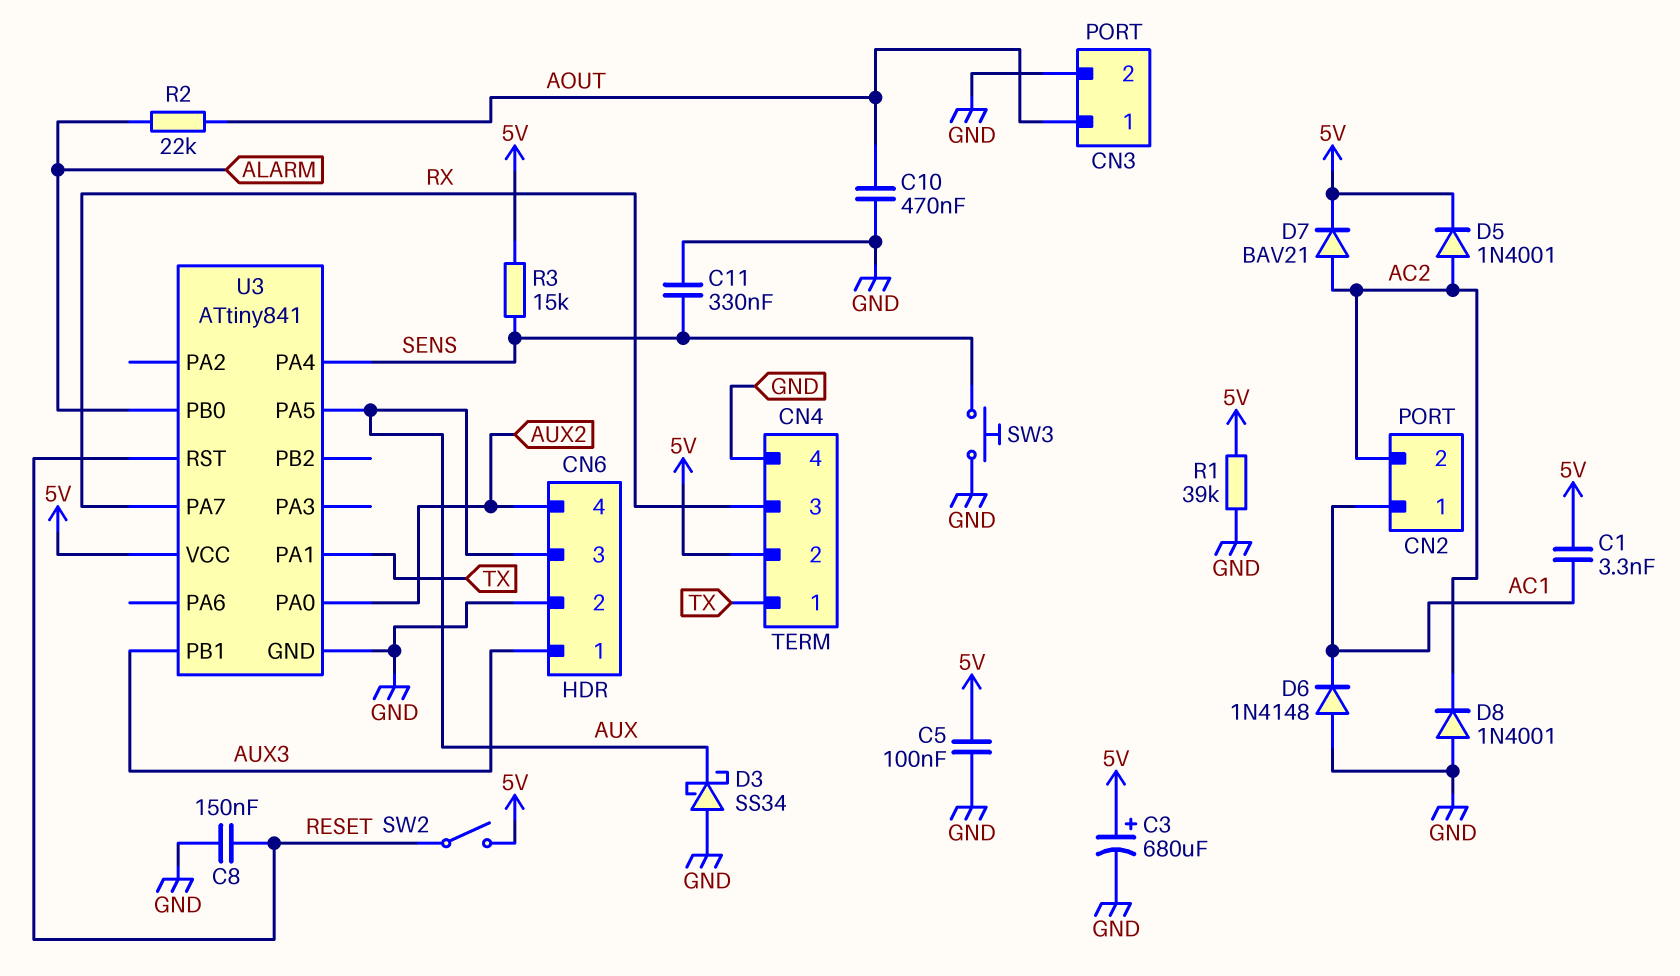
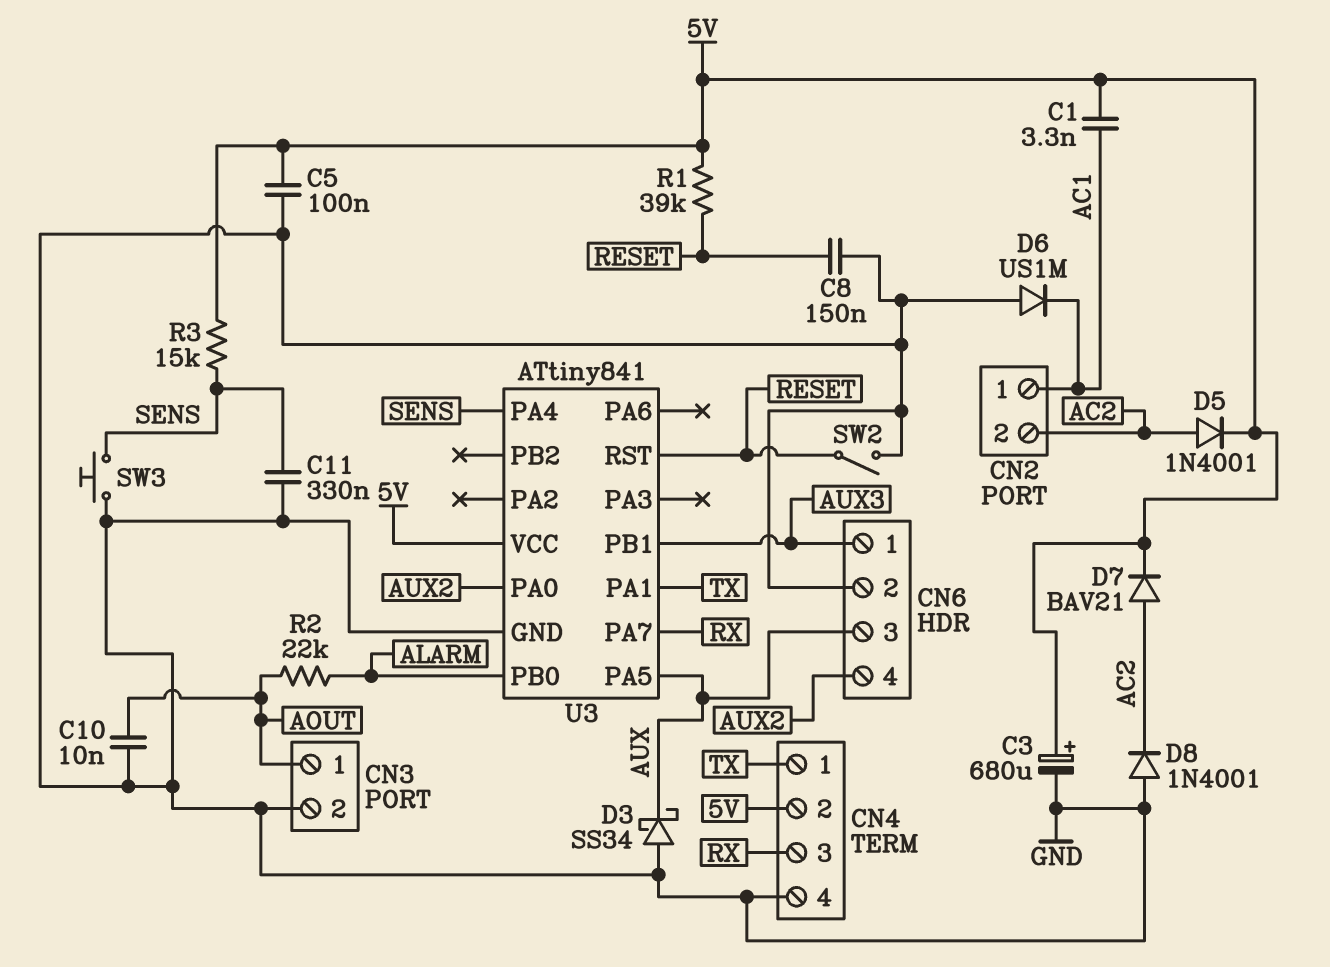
C10: 470nF (AOUT, GND) -> 10nF (AOUT, GND)
D6: diode 1N4148 (A GND, K AC1) -> diode US1M (A GND, K AC1)
R1: 39k (5V, GND) -> 39k (5V, RESET)
SW2: switch (5V, RESET) -> switch (GND, RESET)

